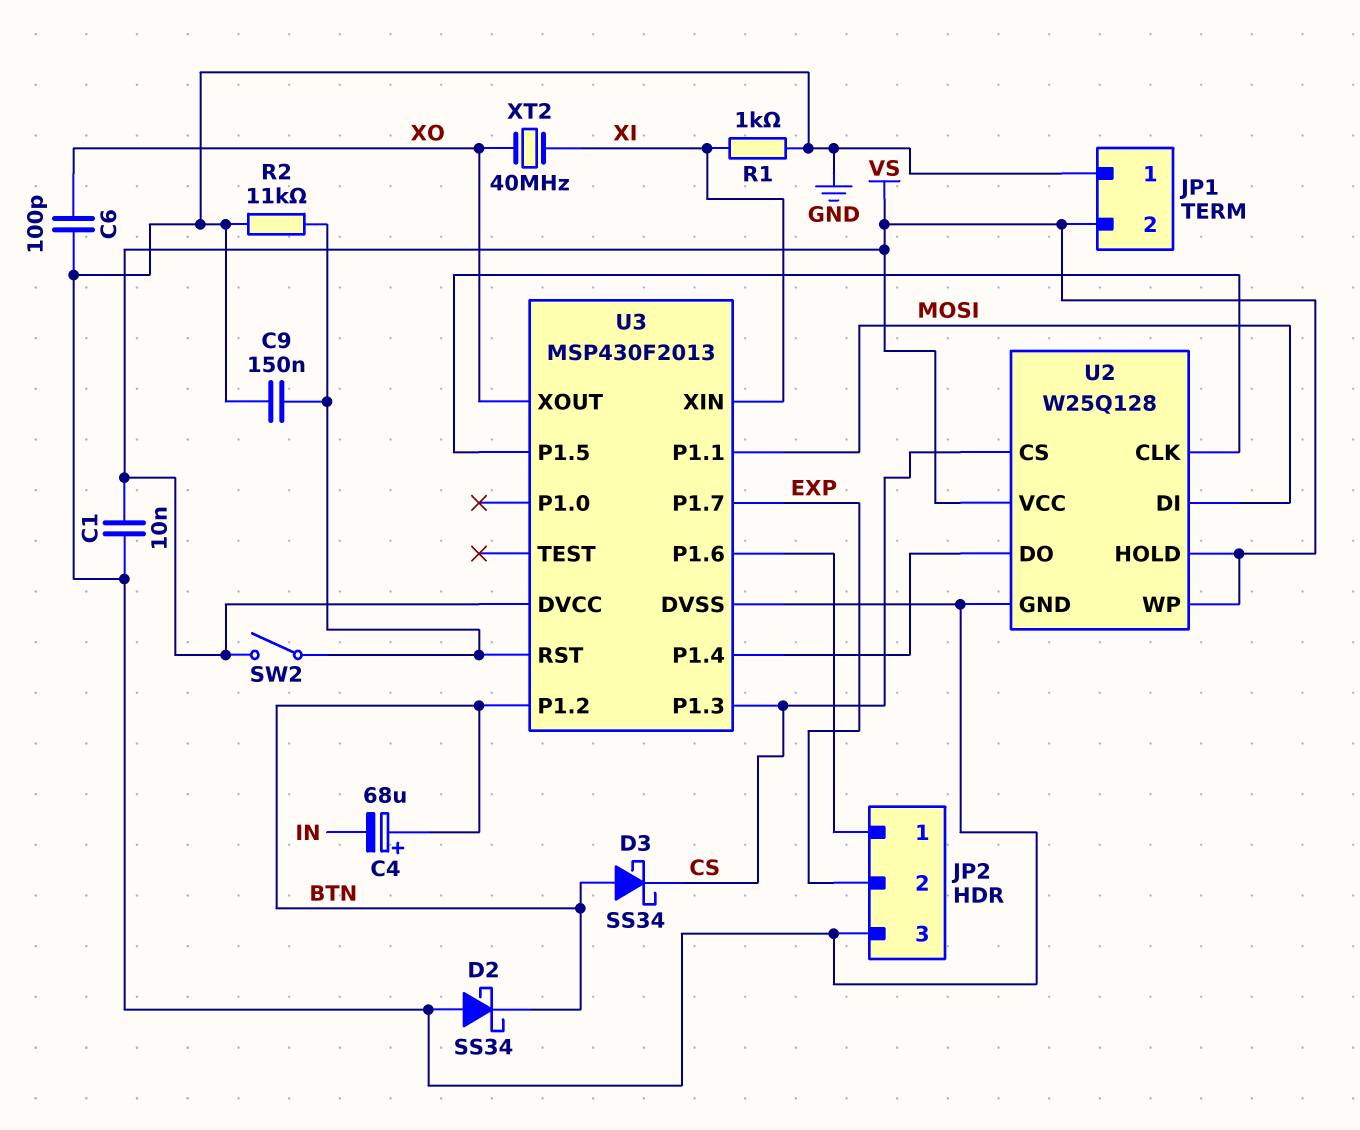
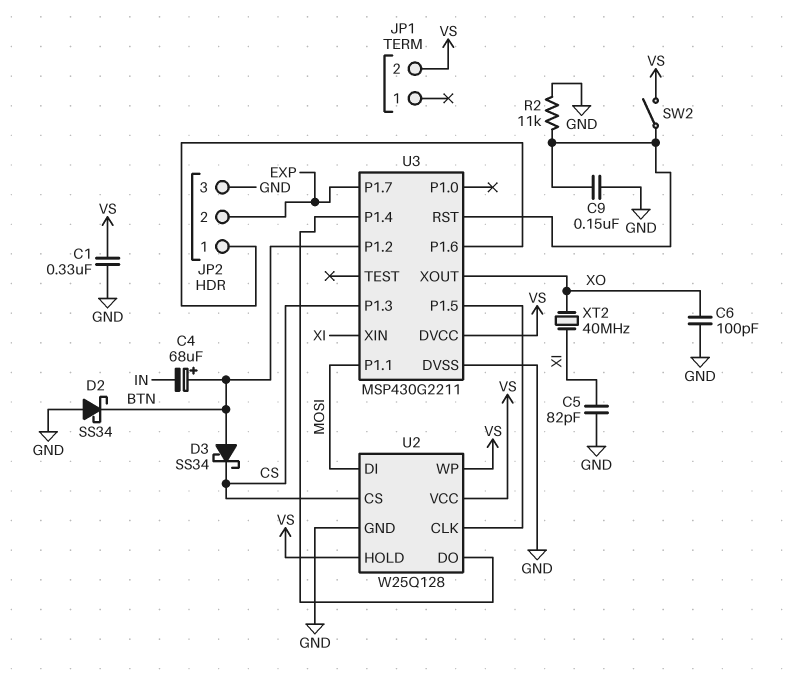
C1: 10nF (GND, VS) -> 330nF (GND, VS)
C5: none -> 82pF (GND, XI)
JP1 pin 1: GND -> none
R1: 1k (GND, XI) -> none
U3: MSP430F2013 -> MSP430G2211

